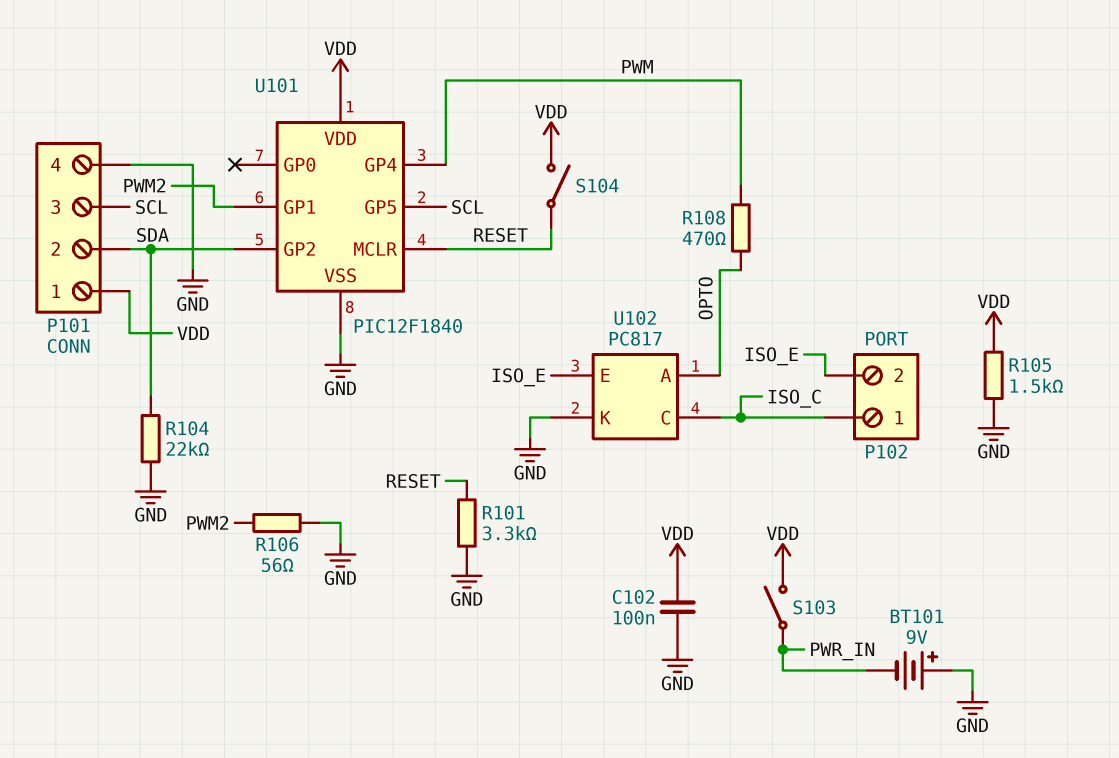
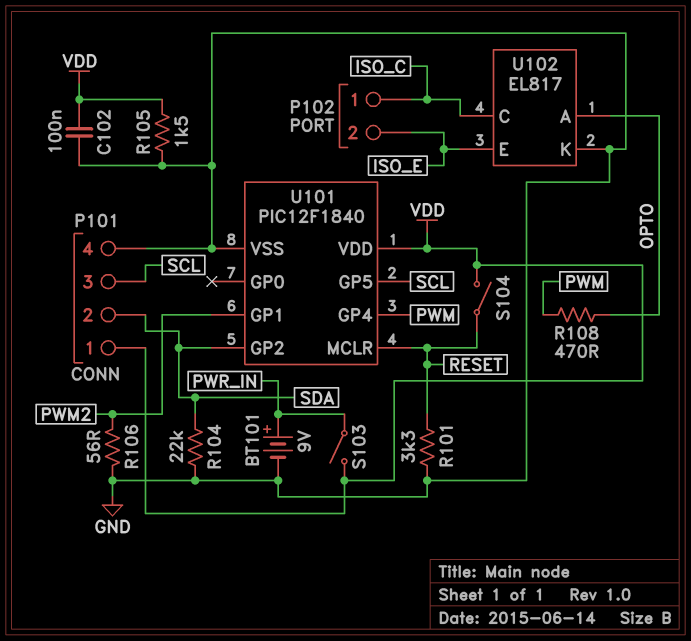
BT101: 9V (plus GND, minus PWR_IN) -> 9V (plus PWR_IN, minus GND)
U102: PC817 -> EL817

